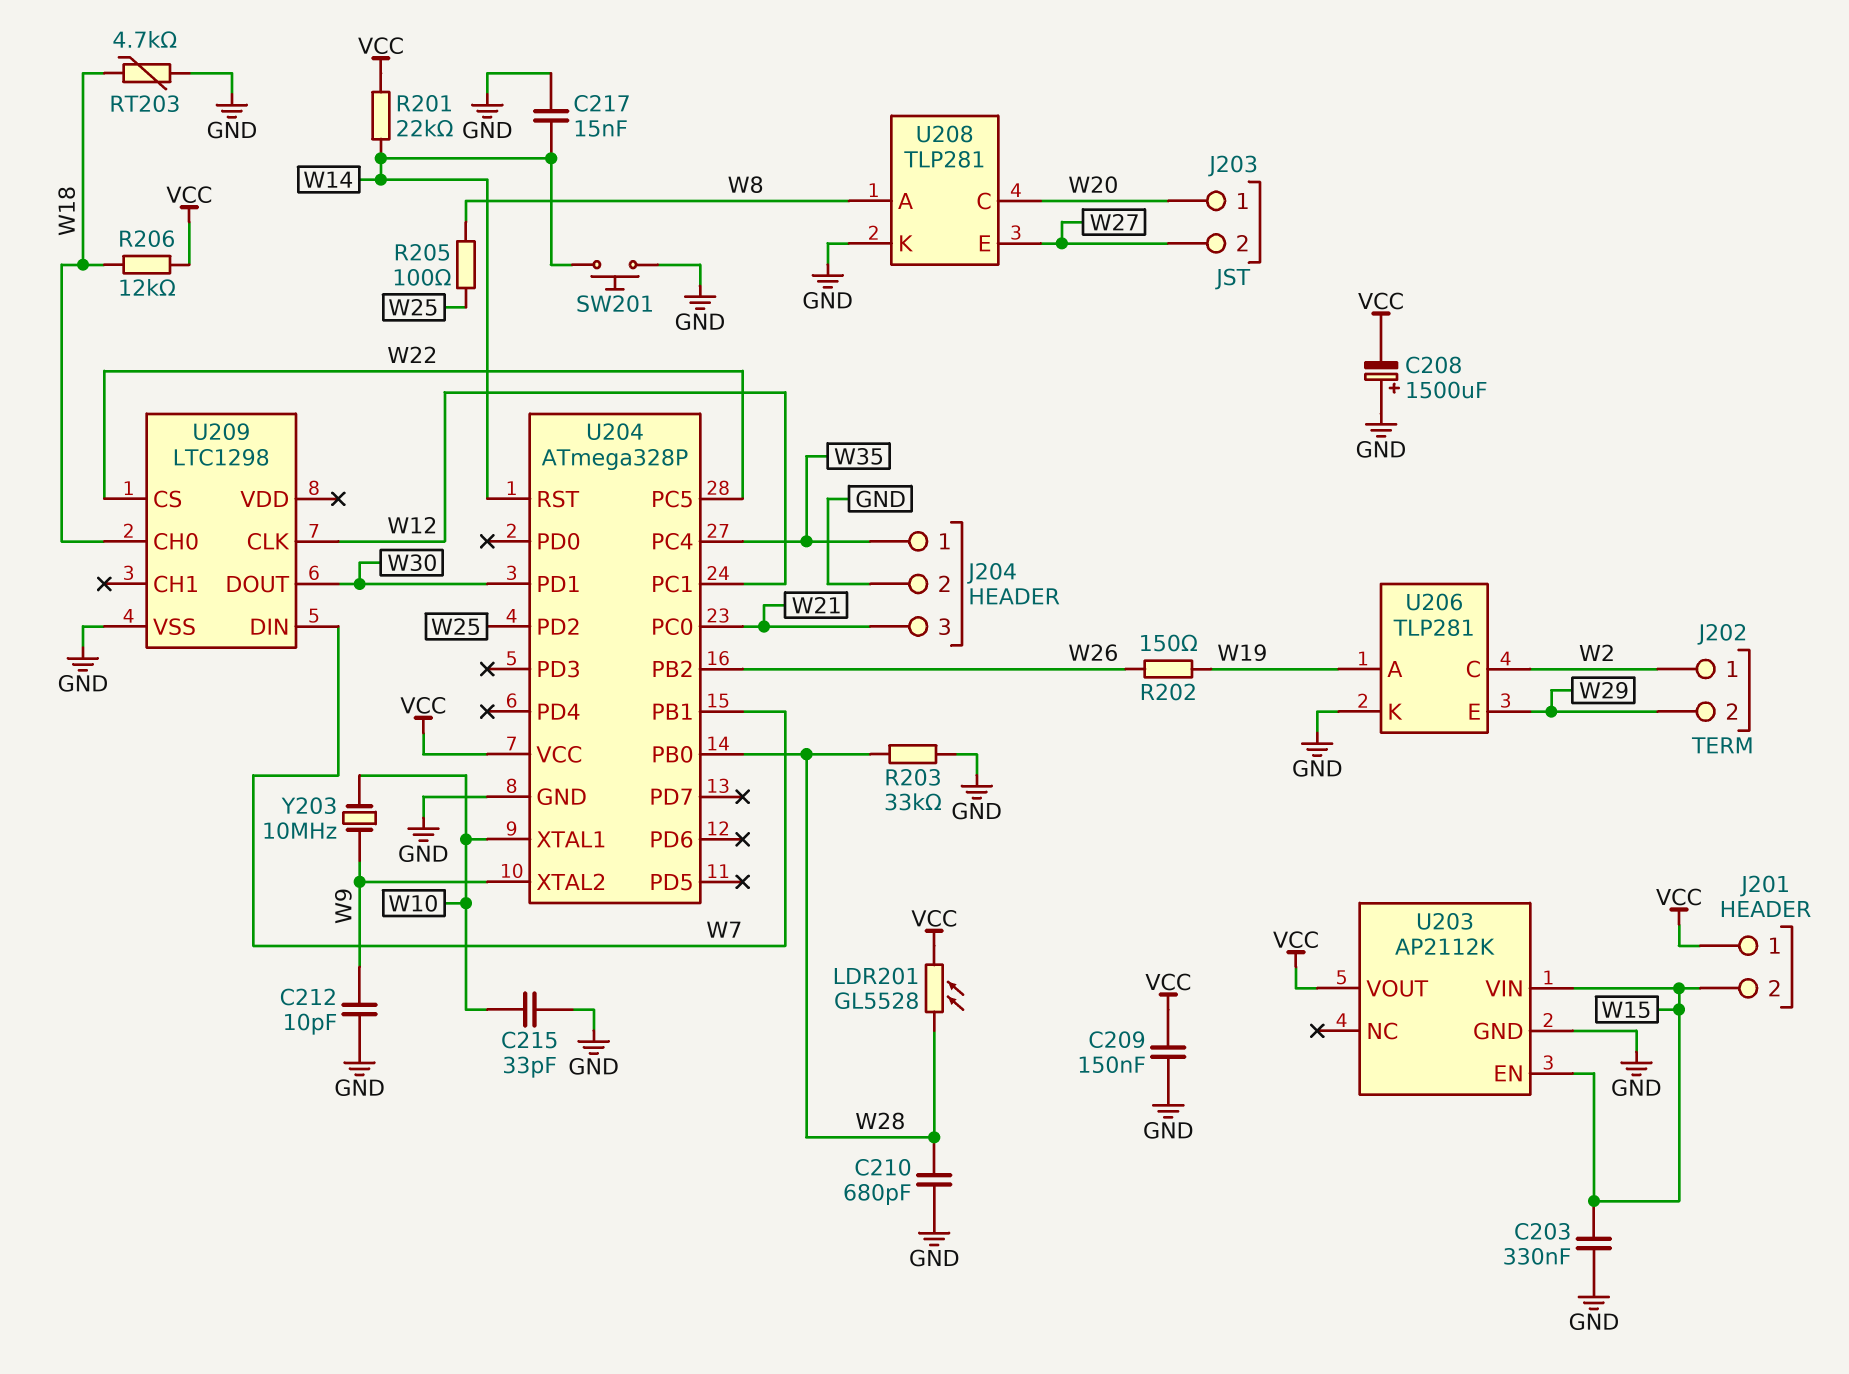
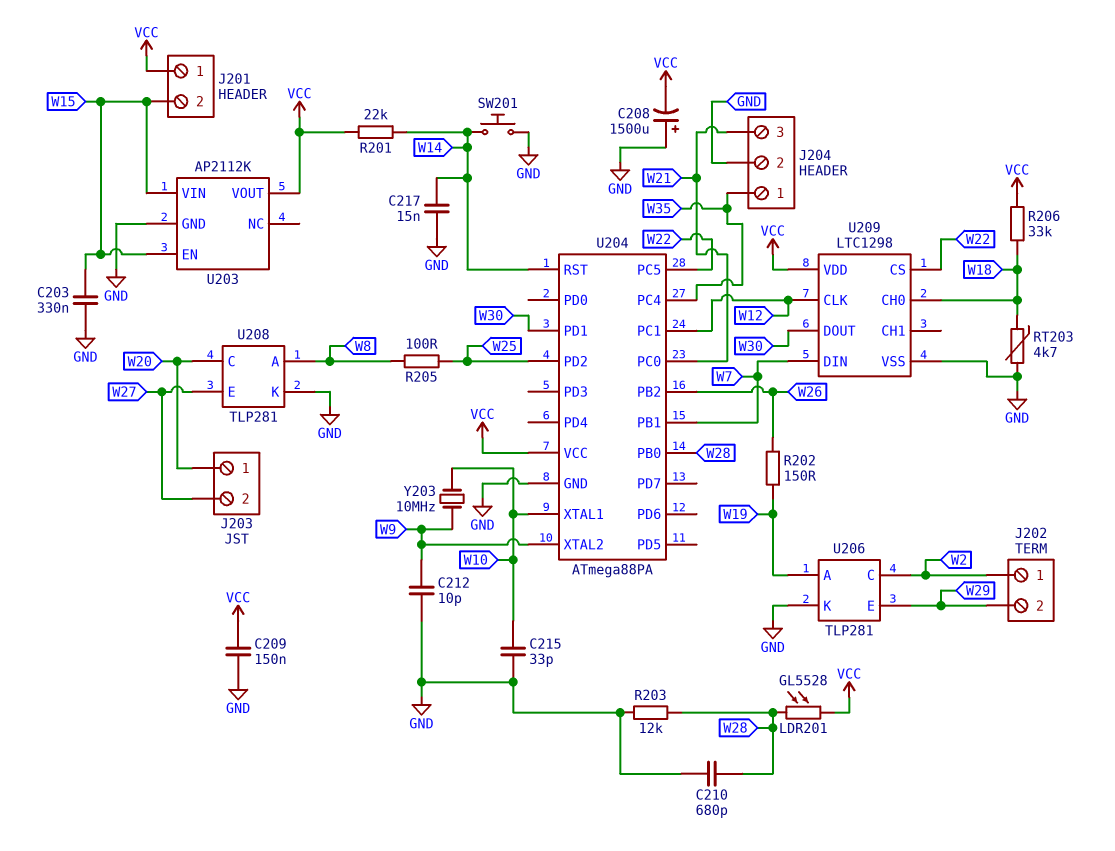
R203: 33k (GND, W28) -> 12k (GND, W28)
R206: 12k (VCC, W18) -> 33k (VCC, W18)
U204: ATmega328P -> ATmega88PA
U209 pin VDD: none -> VCC

